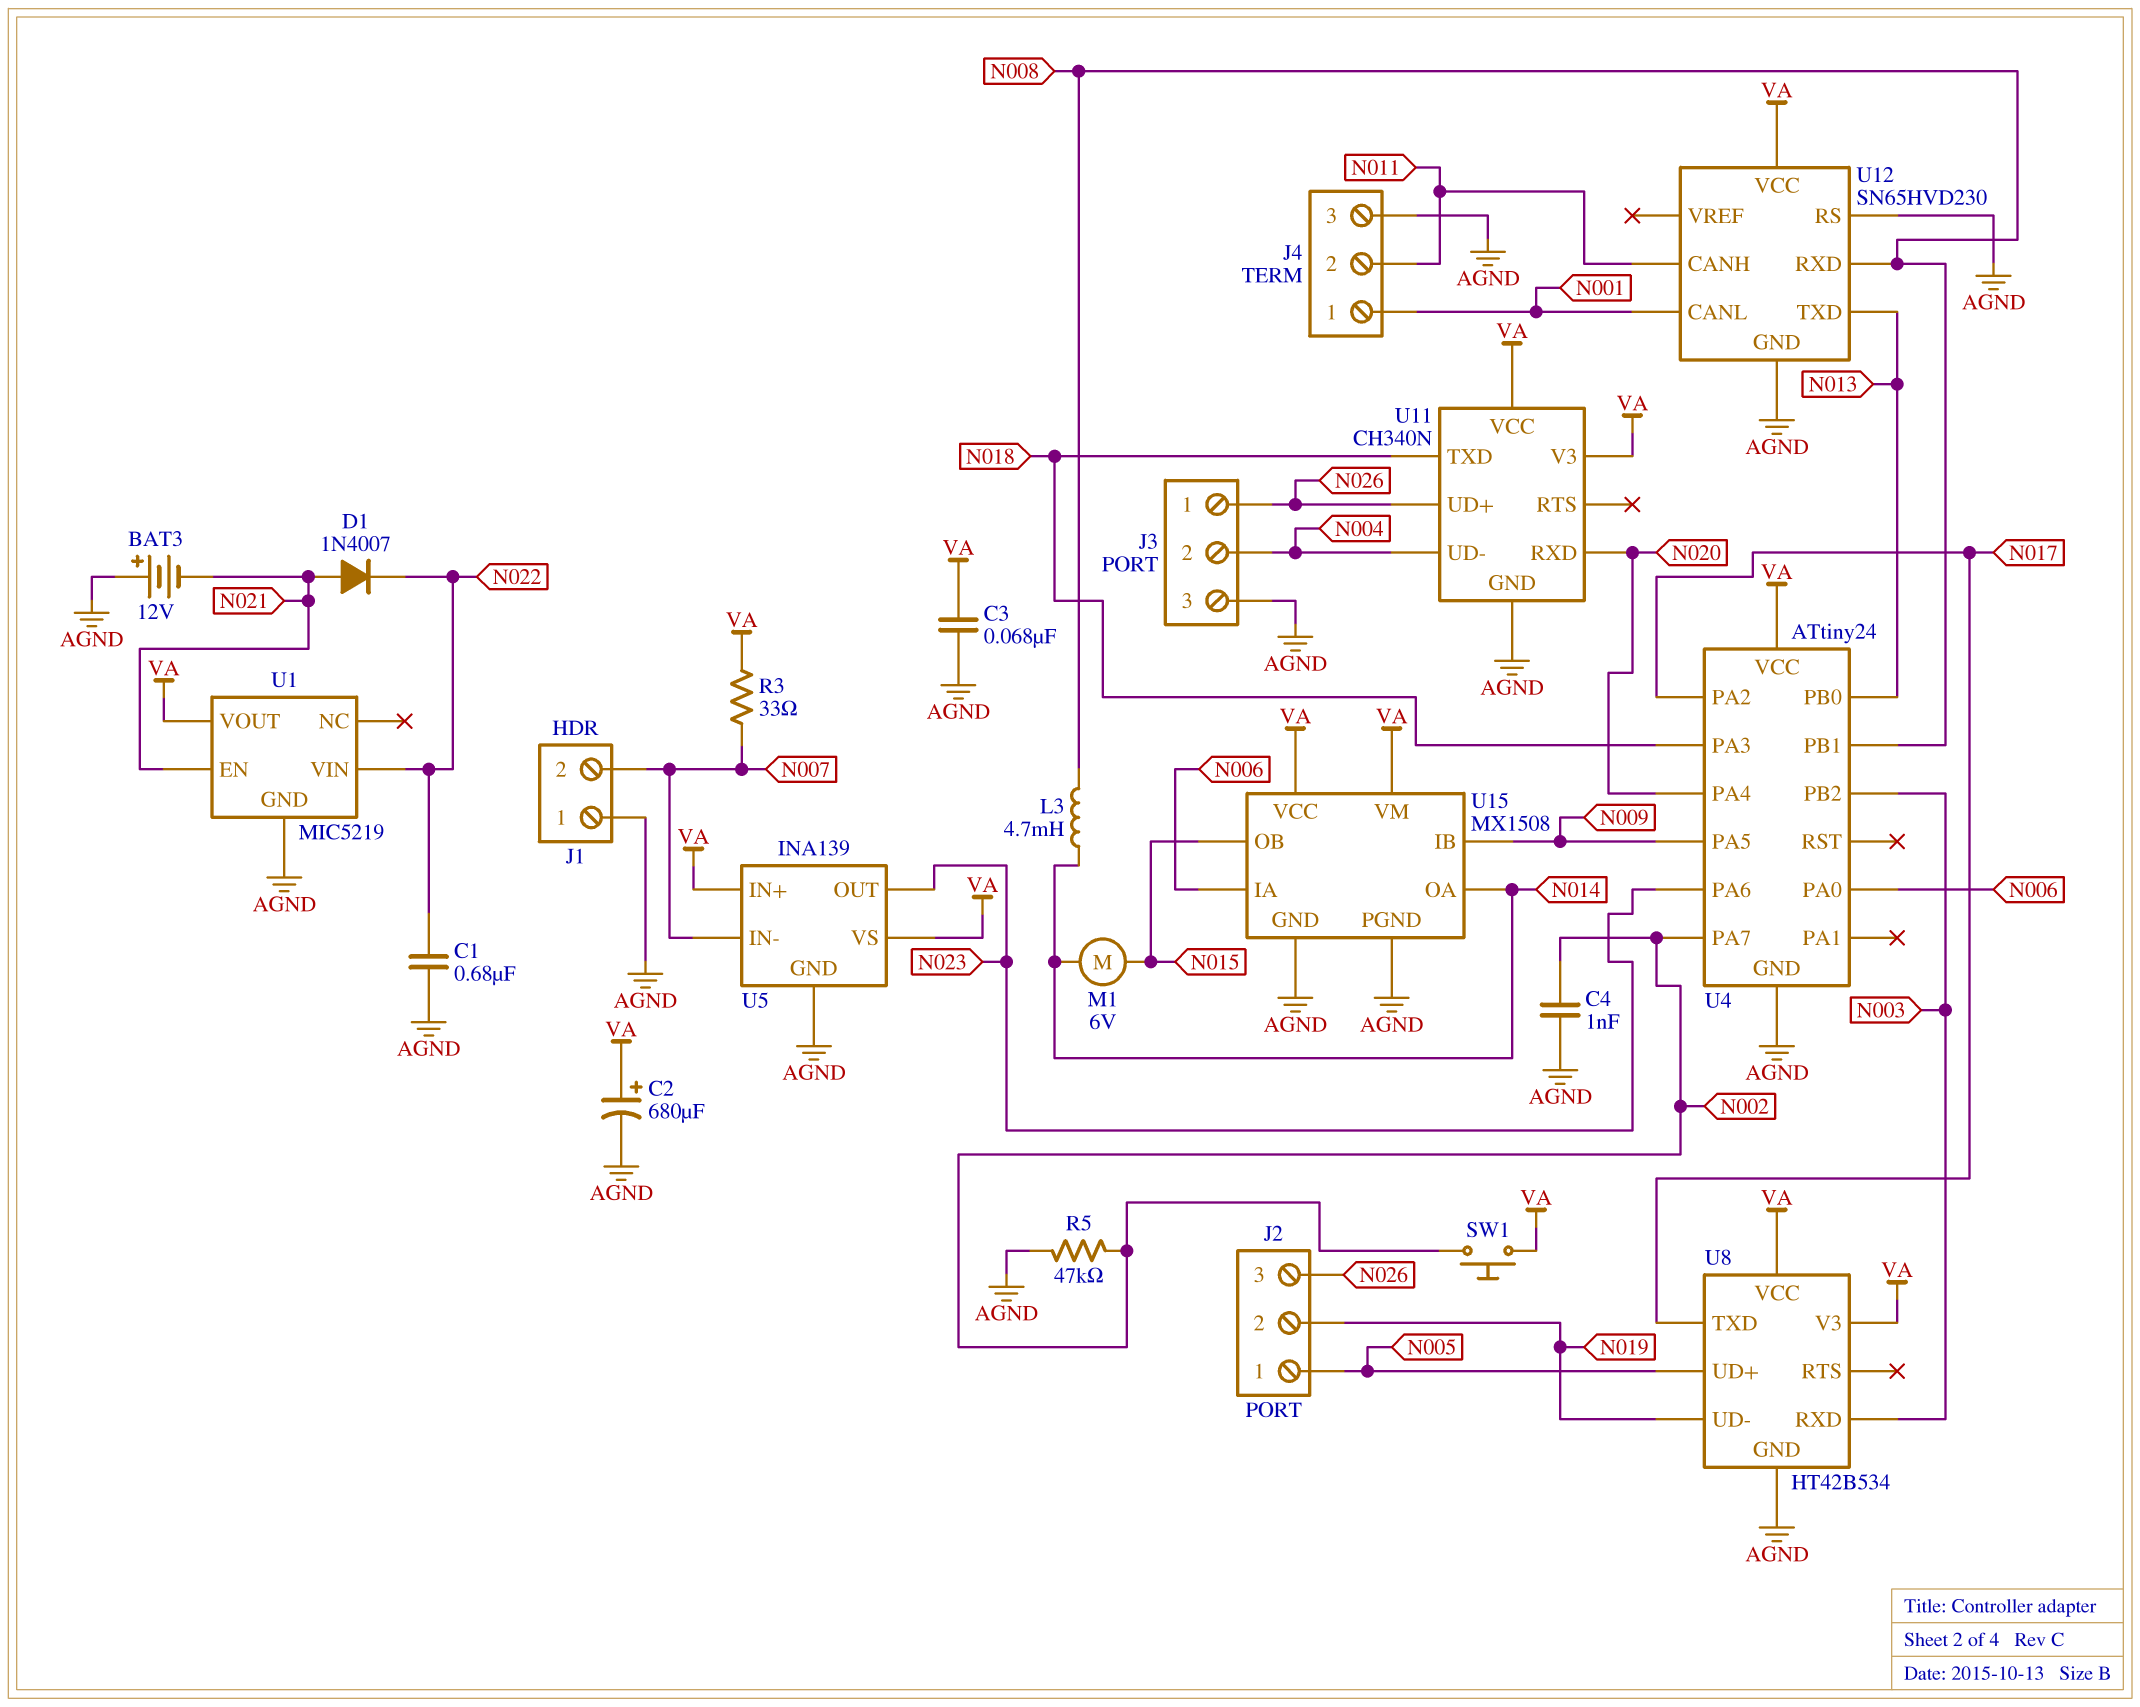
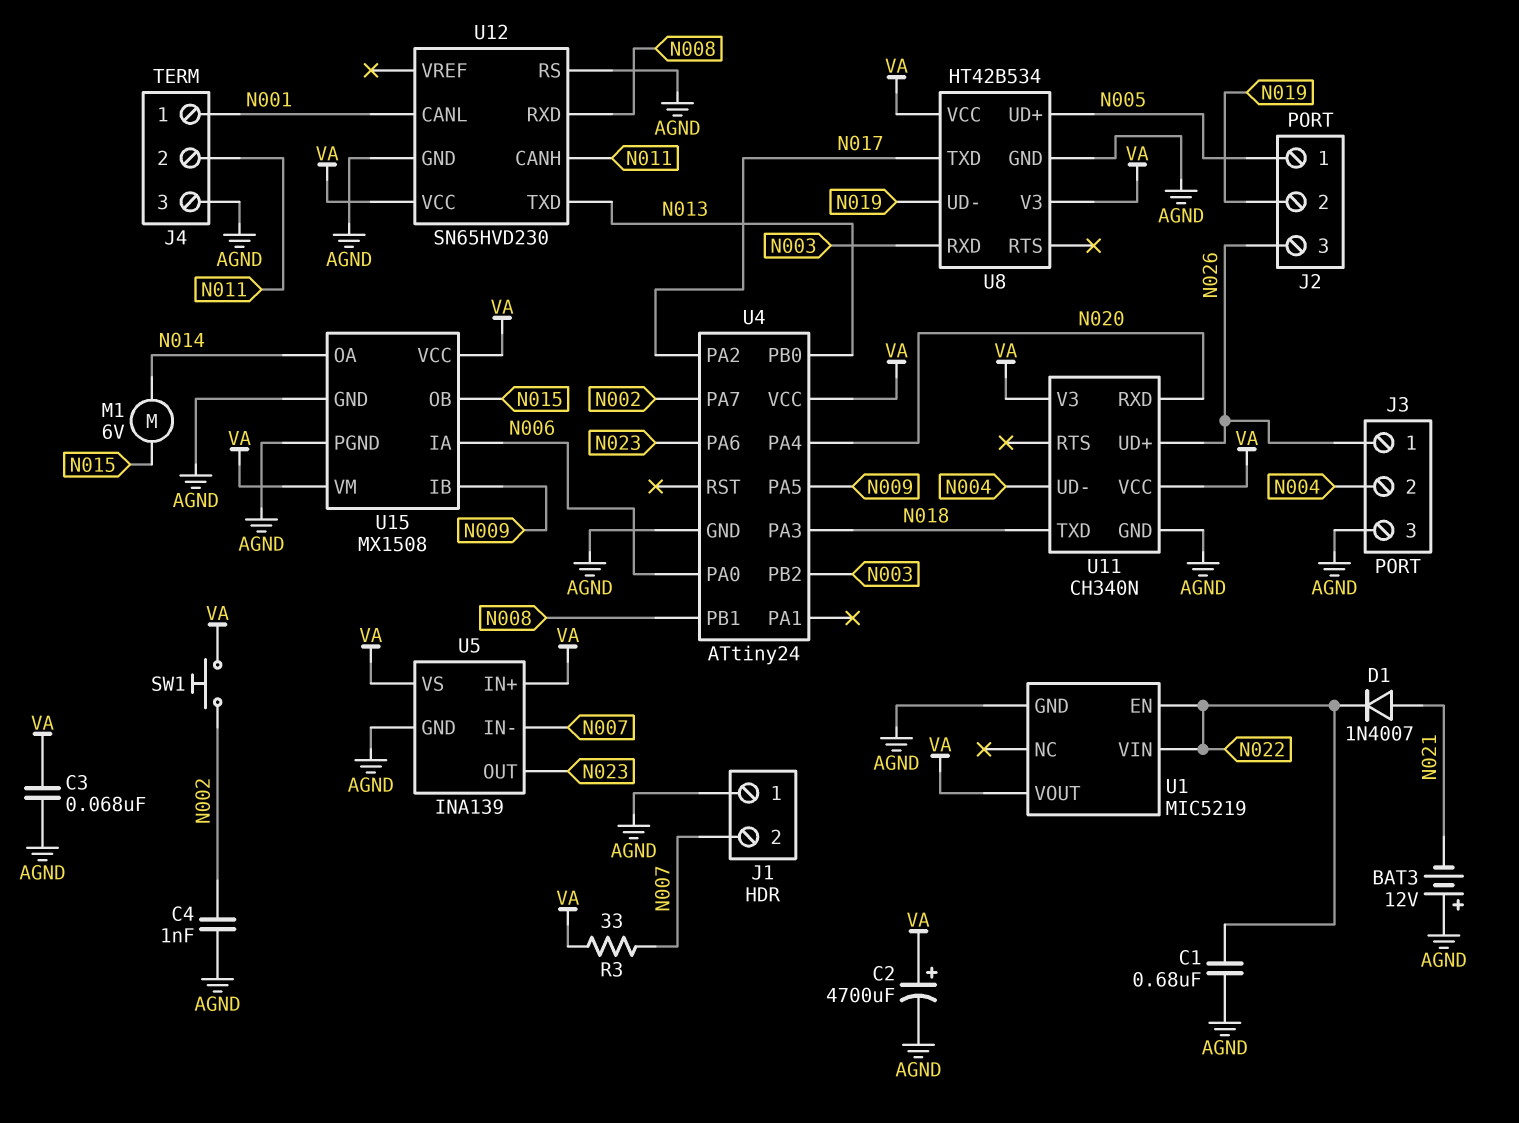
C2: 680uF (plus VA, minus AGND) -> 4700uF (plus VA, minus AGND)
L3: 4.7mH (N008, N014) -> none
R5: 47k (AGND, N002) -> none
U1 pin EN: N021 -> N022

